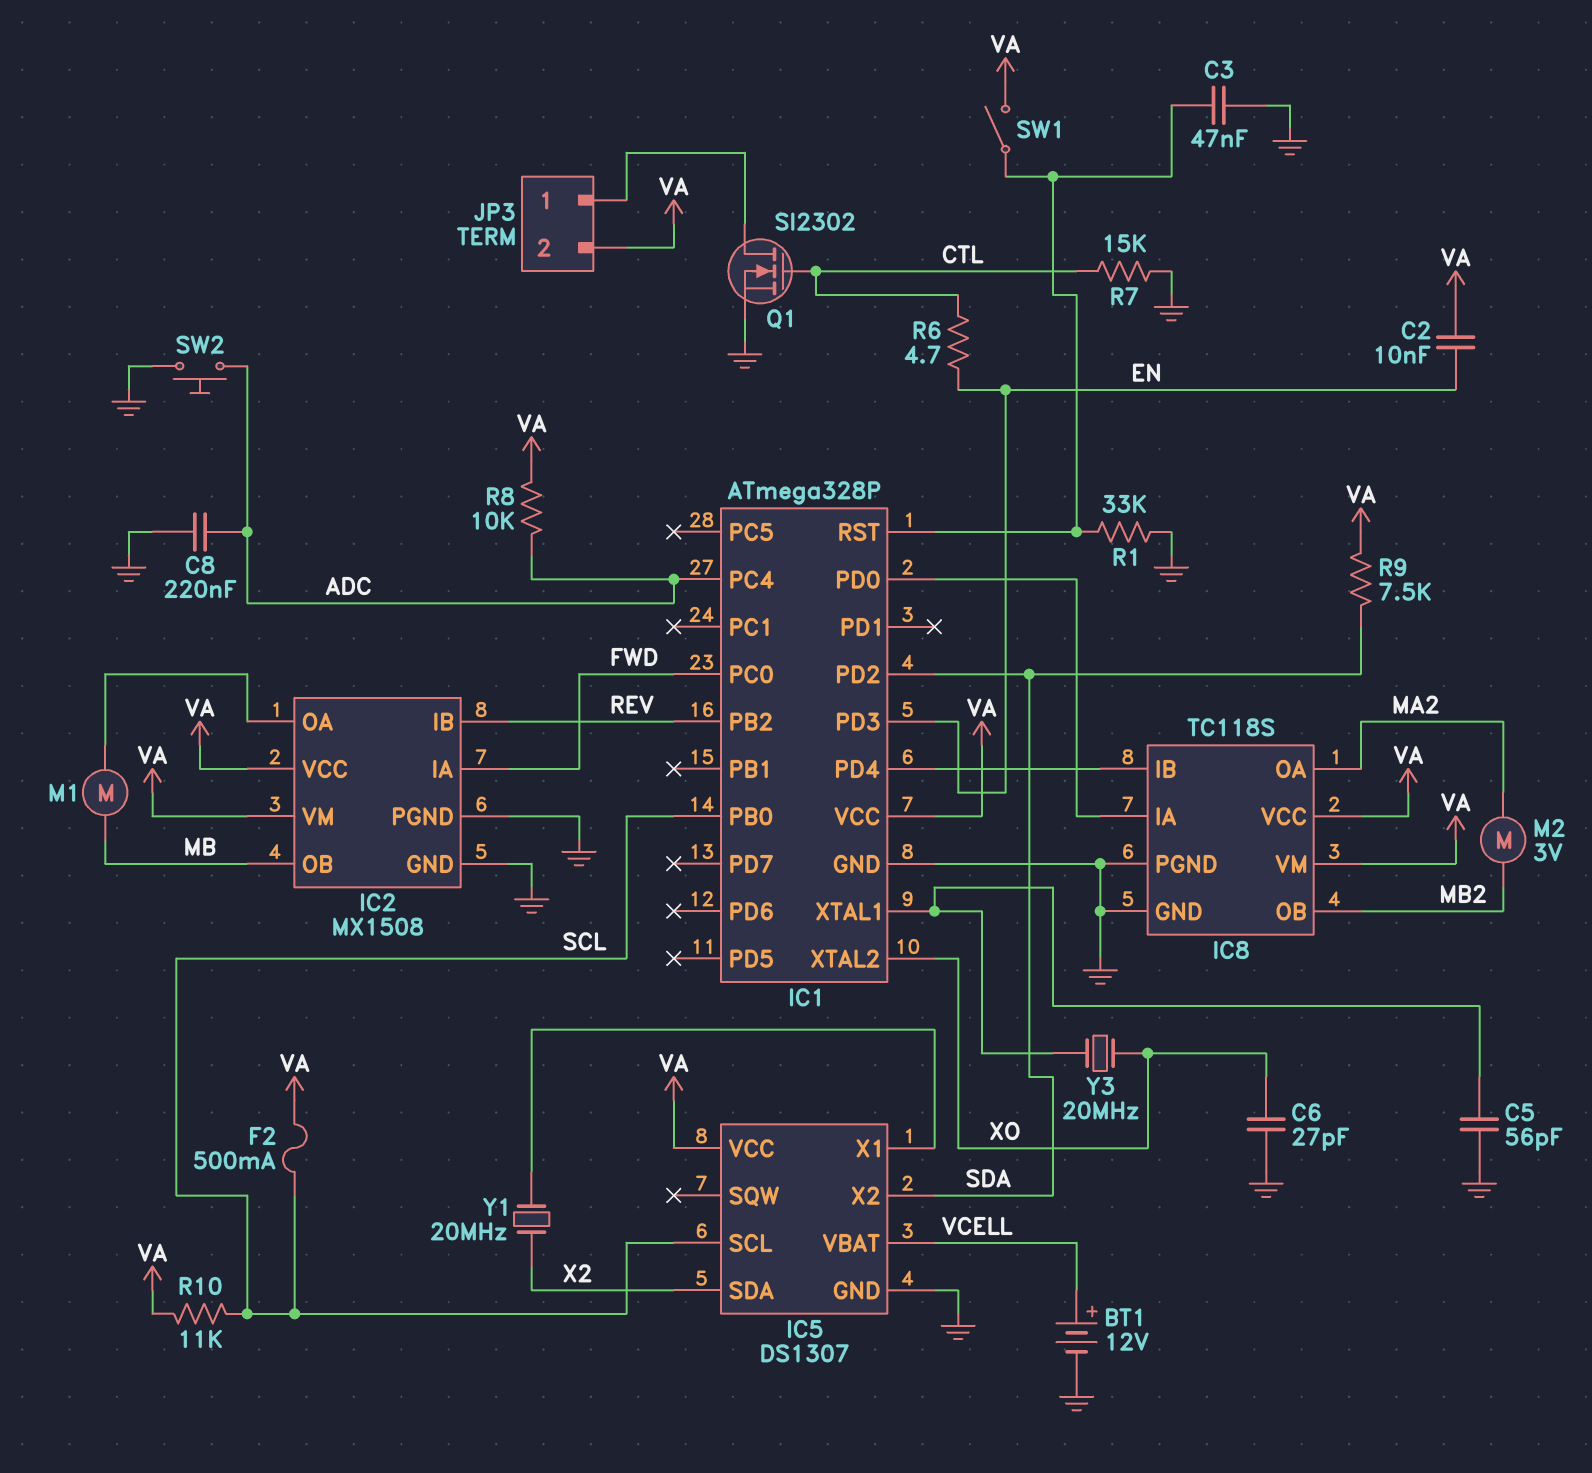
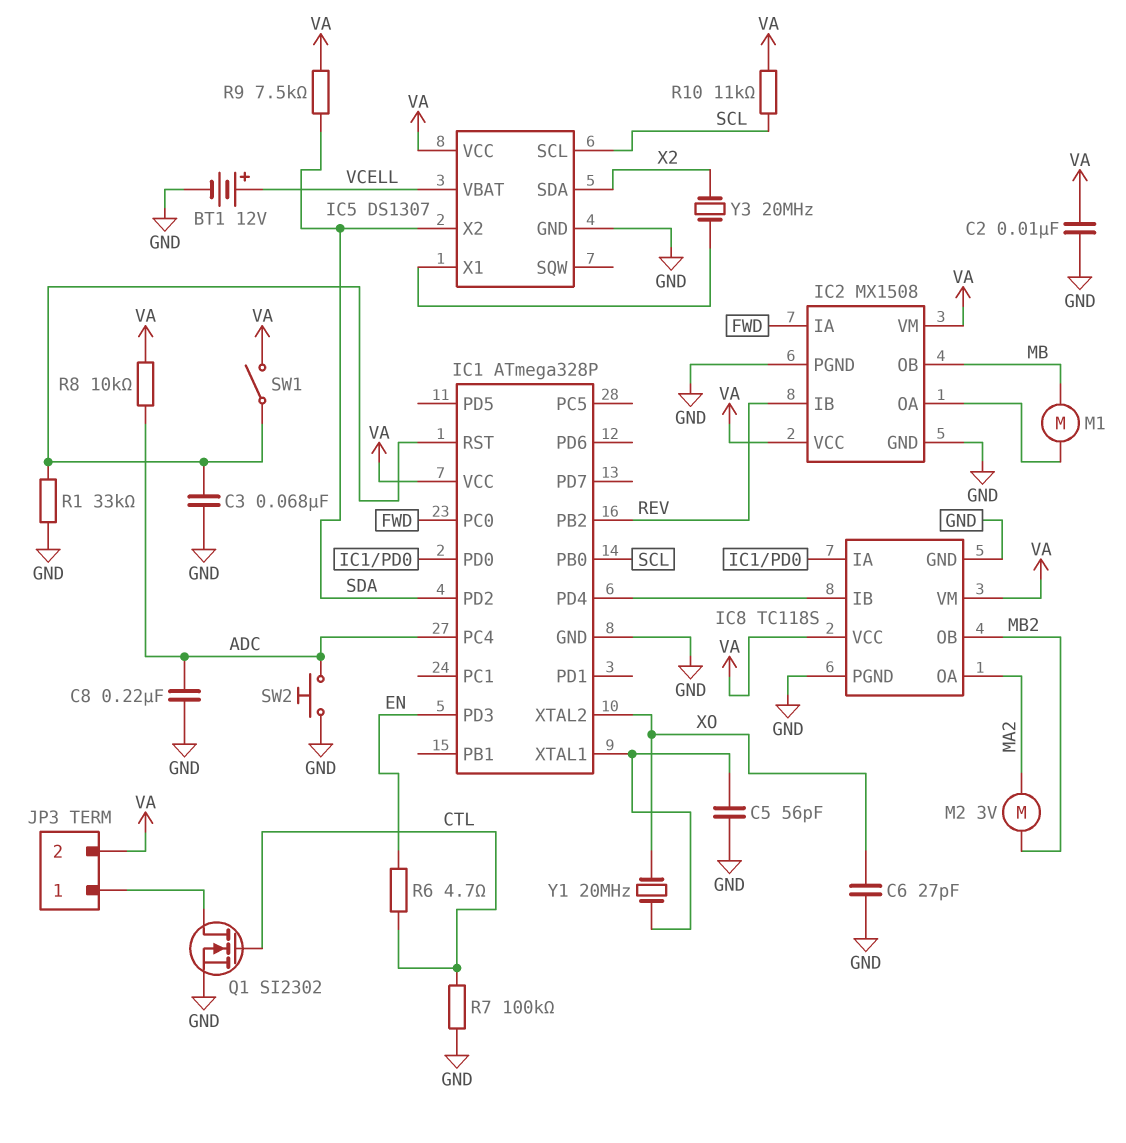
C2: 10nF (EN, VA) -> 10nF (GND, VA)
C3: 47nF (GND, IC1/RST) -> 68nF (GND, IC1/RST)
F2: 500mA (SCL, VA) -> none
R7: 15k (CTL, GND) -> 100k (CTL, GND)
Y1: 20MHz (IC5/X1, X2) -> 20MHz (IC1/XTAL1, XO)
Y3: 20MHz (IC1/XTAL1, XO) -> 20MHz (IC5/X1, X2)

